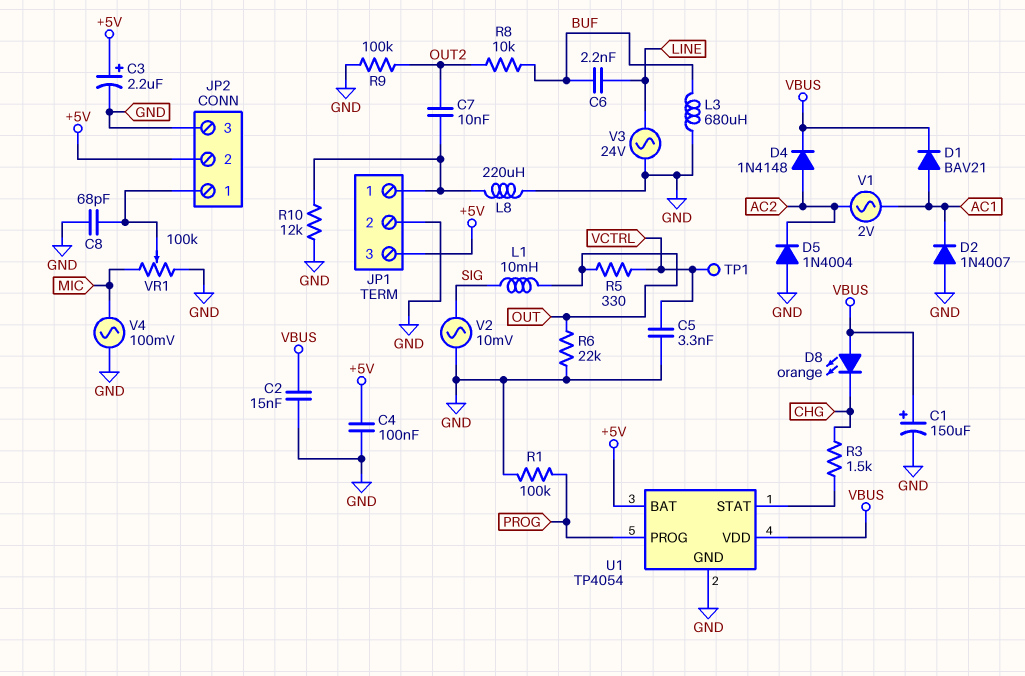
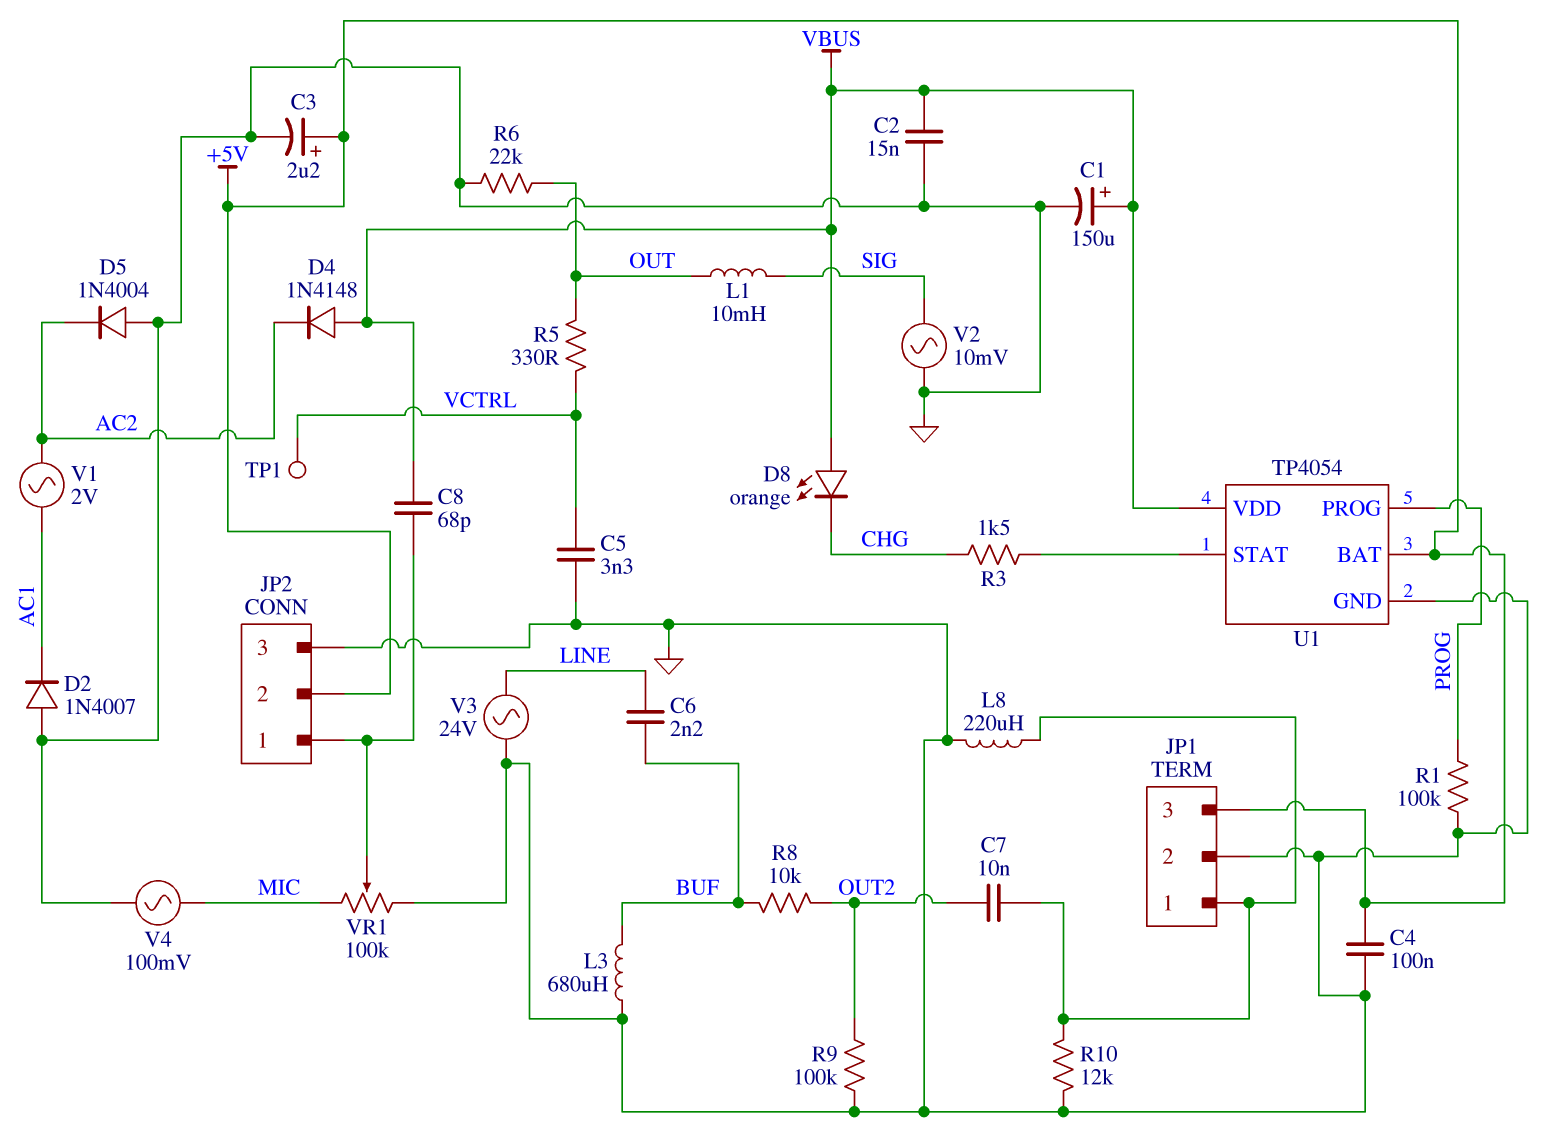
C8: 68pF (GND, JP2/1) -> 68pF (JP2/1, VBUS)
D1: diode BAV21 (A AC1, K VBUS) -> none
D4: diode 1N4148 (A AC2, K VBUS) -> diode 1N4148 (A VBUS, K AC2)

